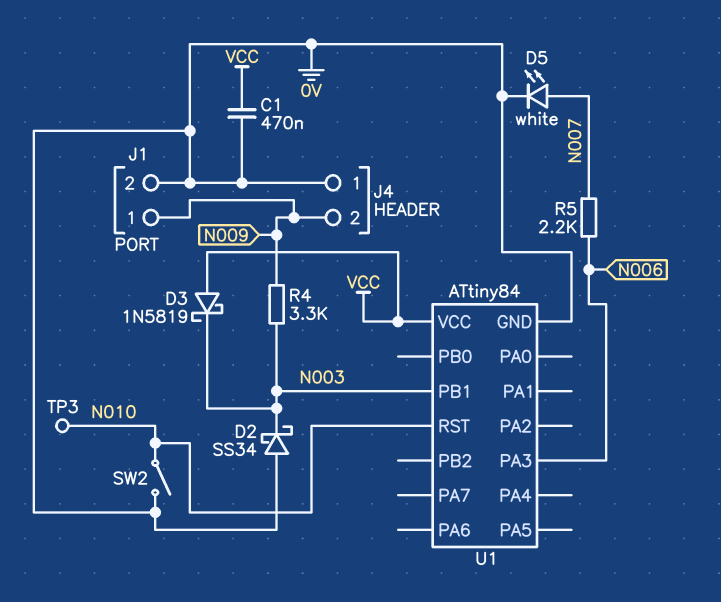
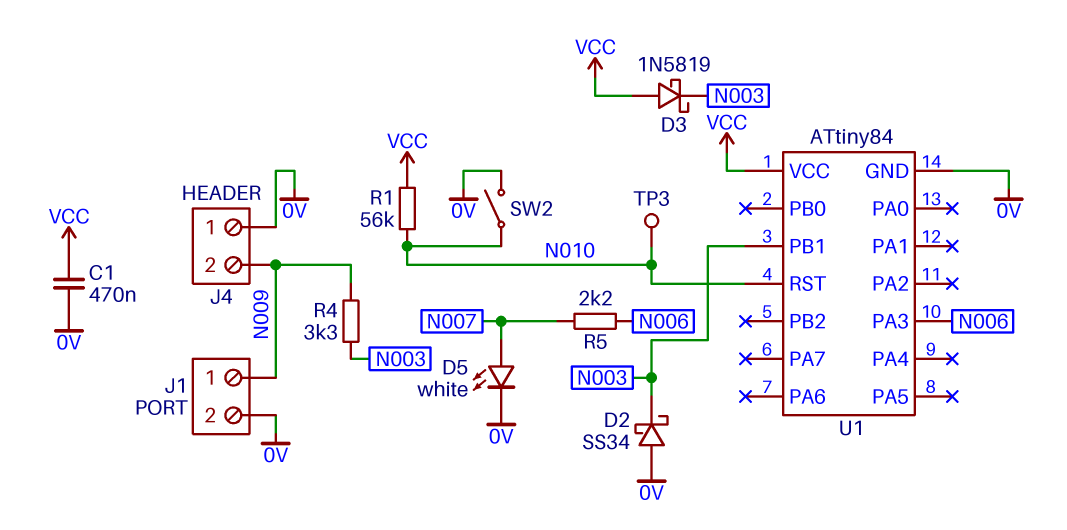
R1: none -> 56k (N010, VCC)

